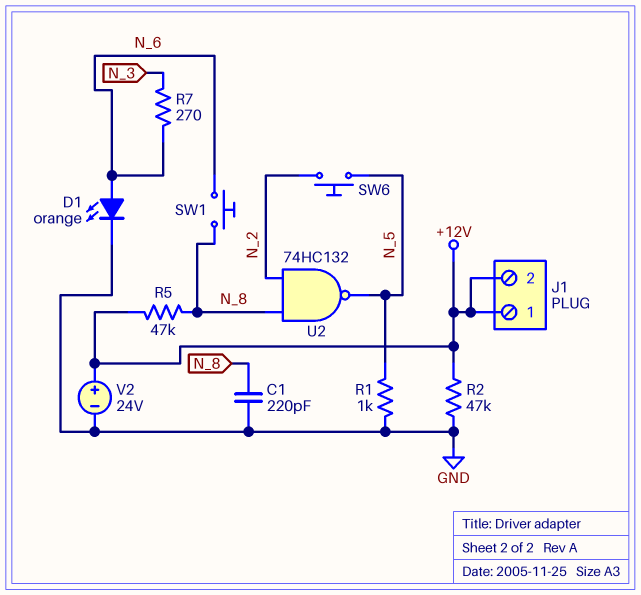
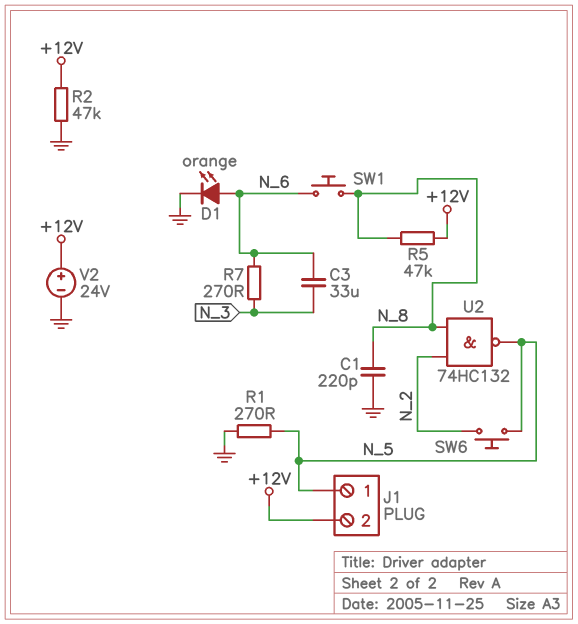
C3: none -> 33uF (N_3, N_6)
J1 pin 1: +12V -> N_5
R1: 1k (GND, N_5) -> 270 (GND, N_5)

